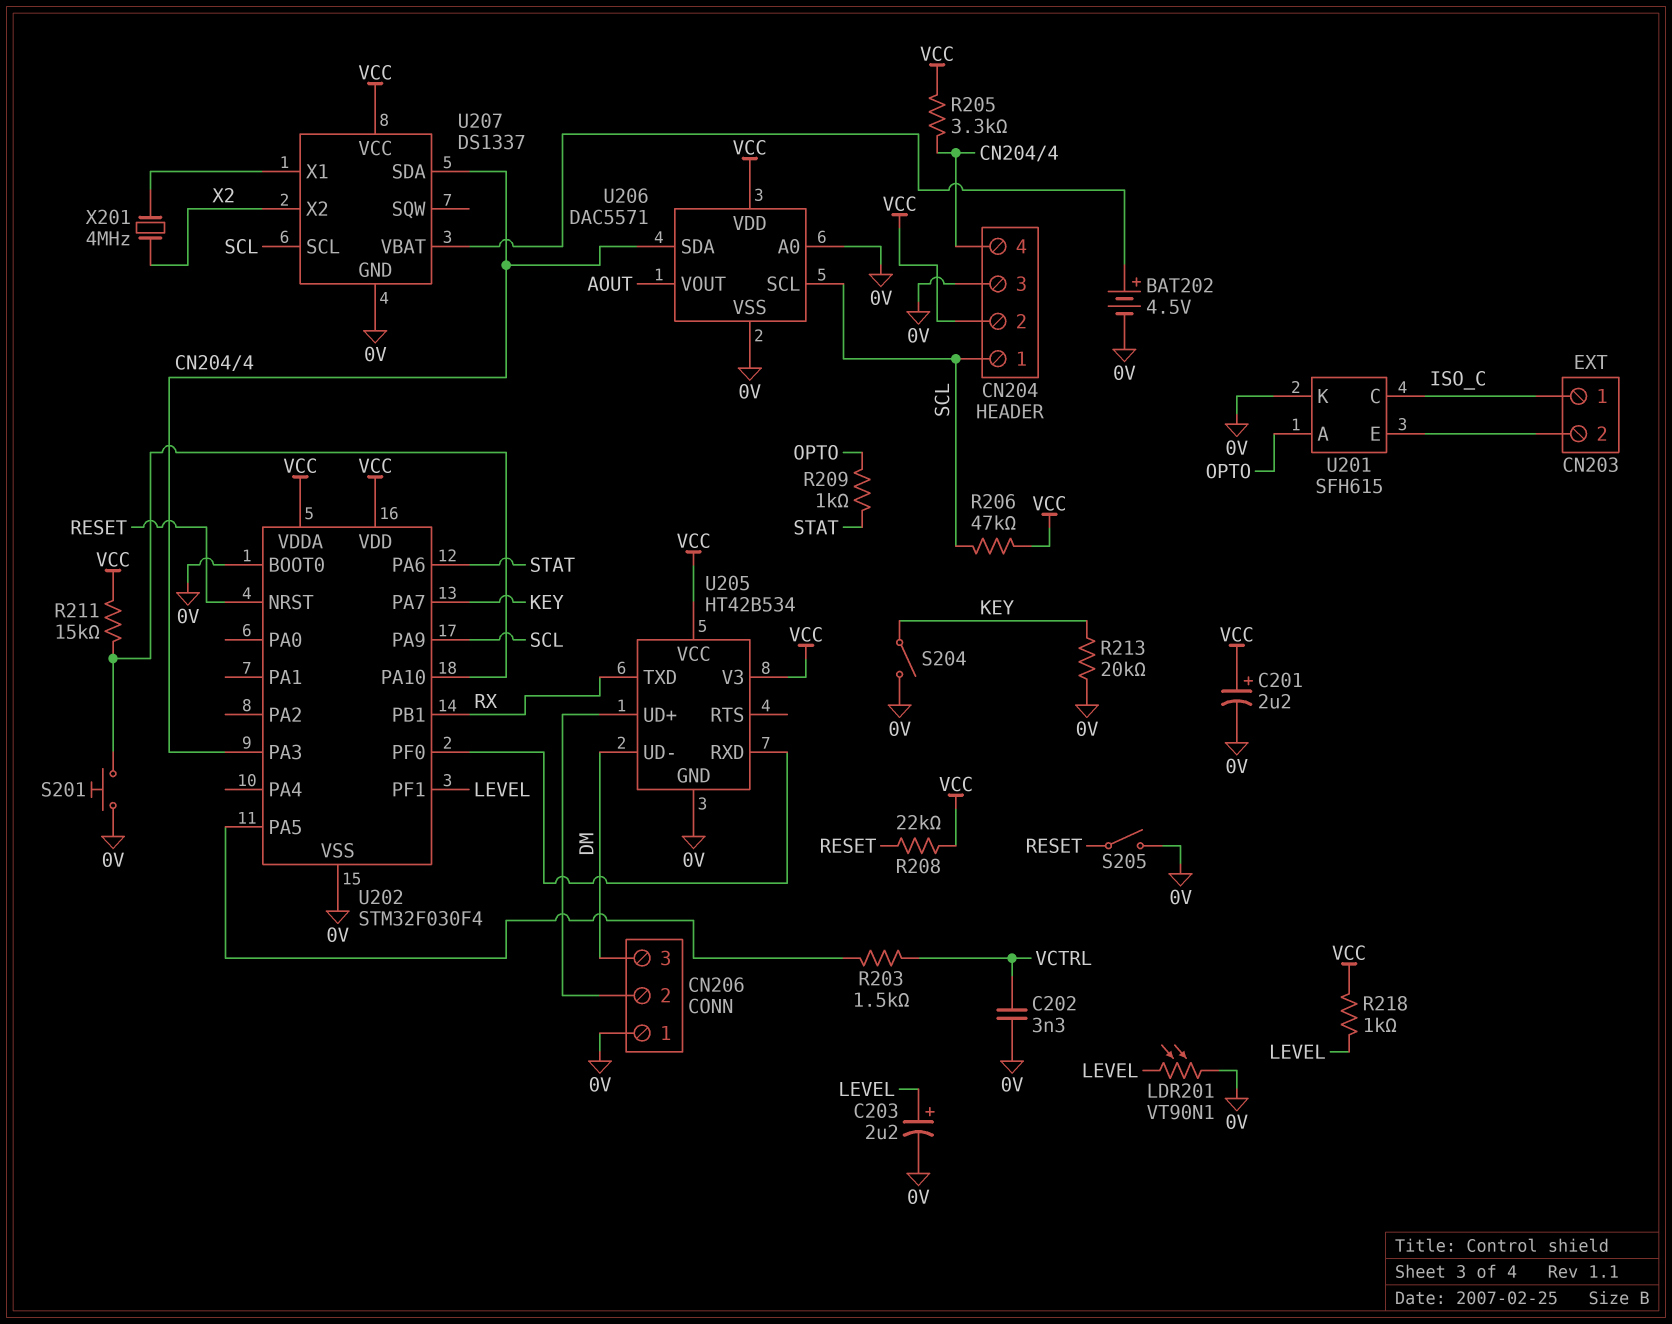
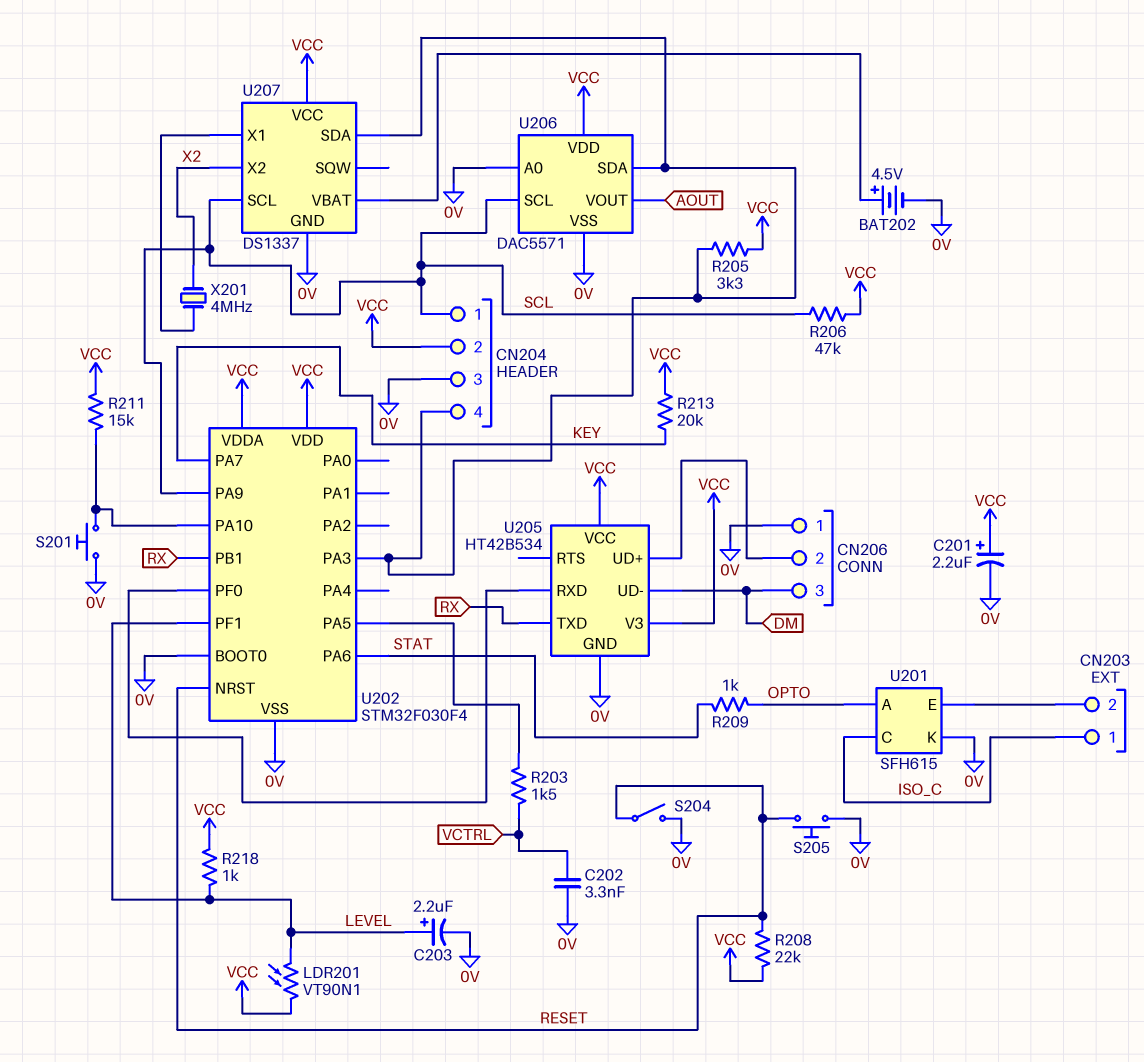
LDR201: VT90N1 (0V, LEVEL) -> VT90N1 (LEVEL, VCC)
R213: 20k (0V, KEY) -> 20k (KEY, VCC)
S204: switch (0V, KEY) -> switch (0V, RESET)
S205: switch (0V, RESET) -> button (0V, RESET)

